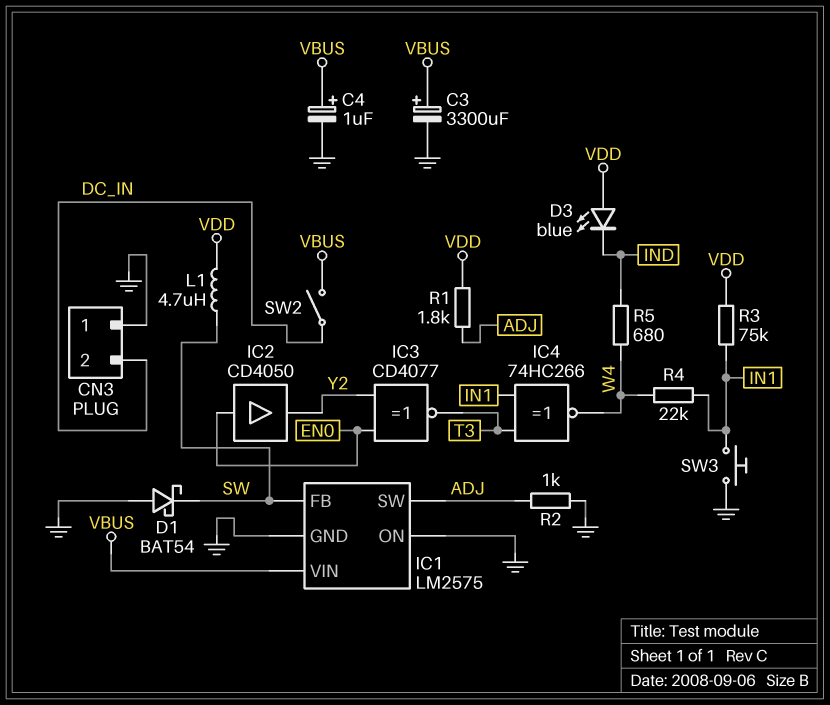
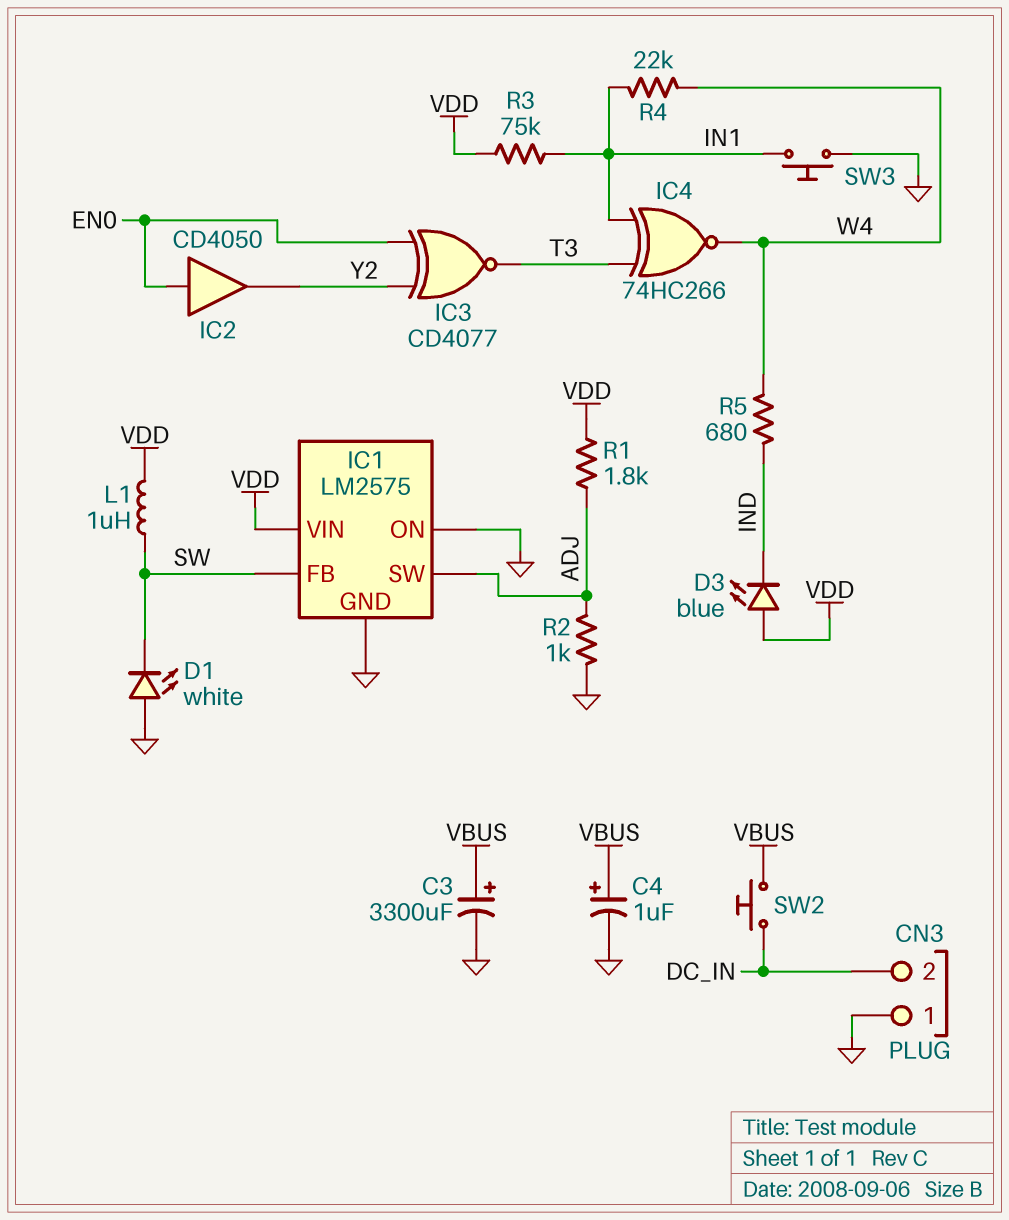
D1: schottky BAT54 (A GND, K SW) -> LED white (A GND, K SW)
IC1 pin VIN: VBUS -> VDD
L1: 4.7uH (SW, VDD) -> 1uH (SW, VDD)
SW2: switch (DC_IN, VBUS) -> button (DC_IN, VBUS)

